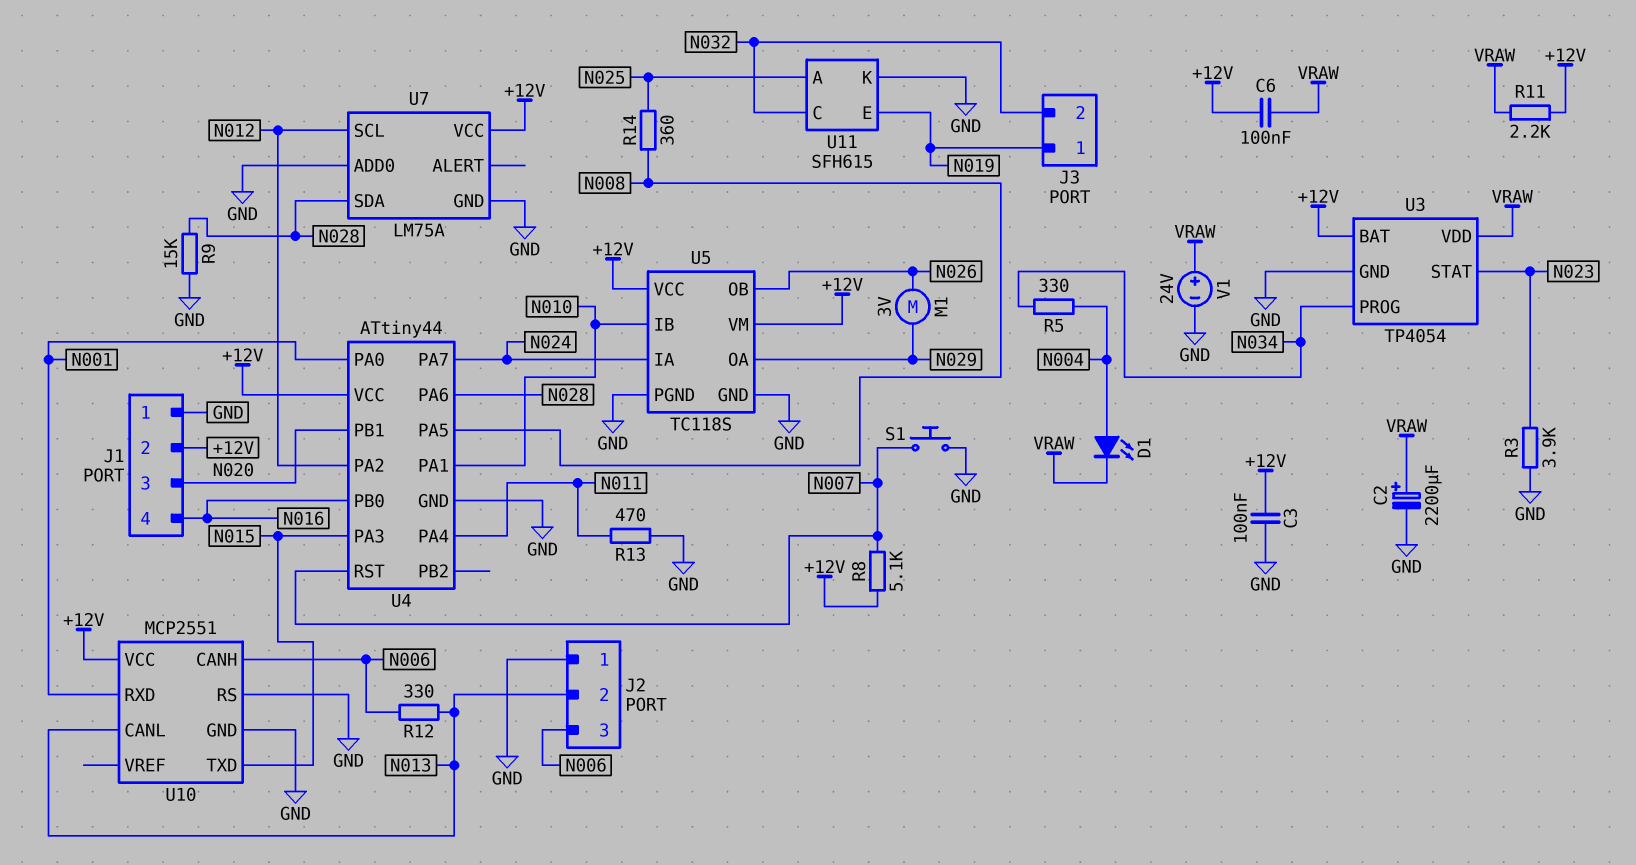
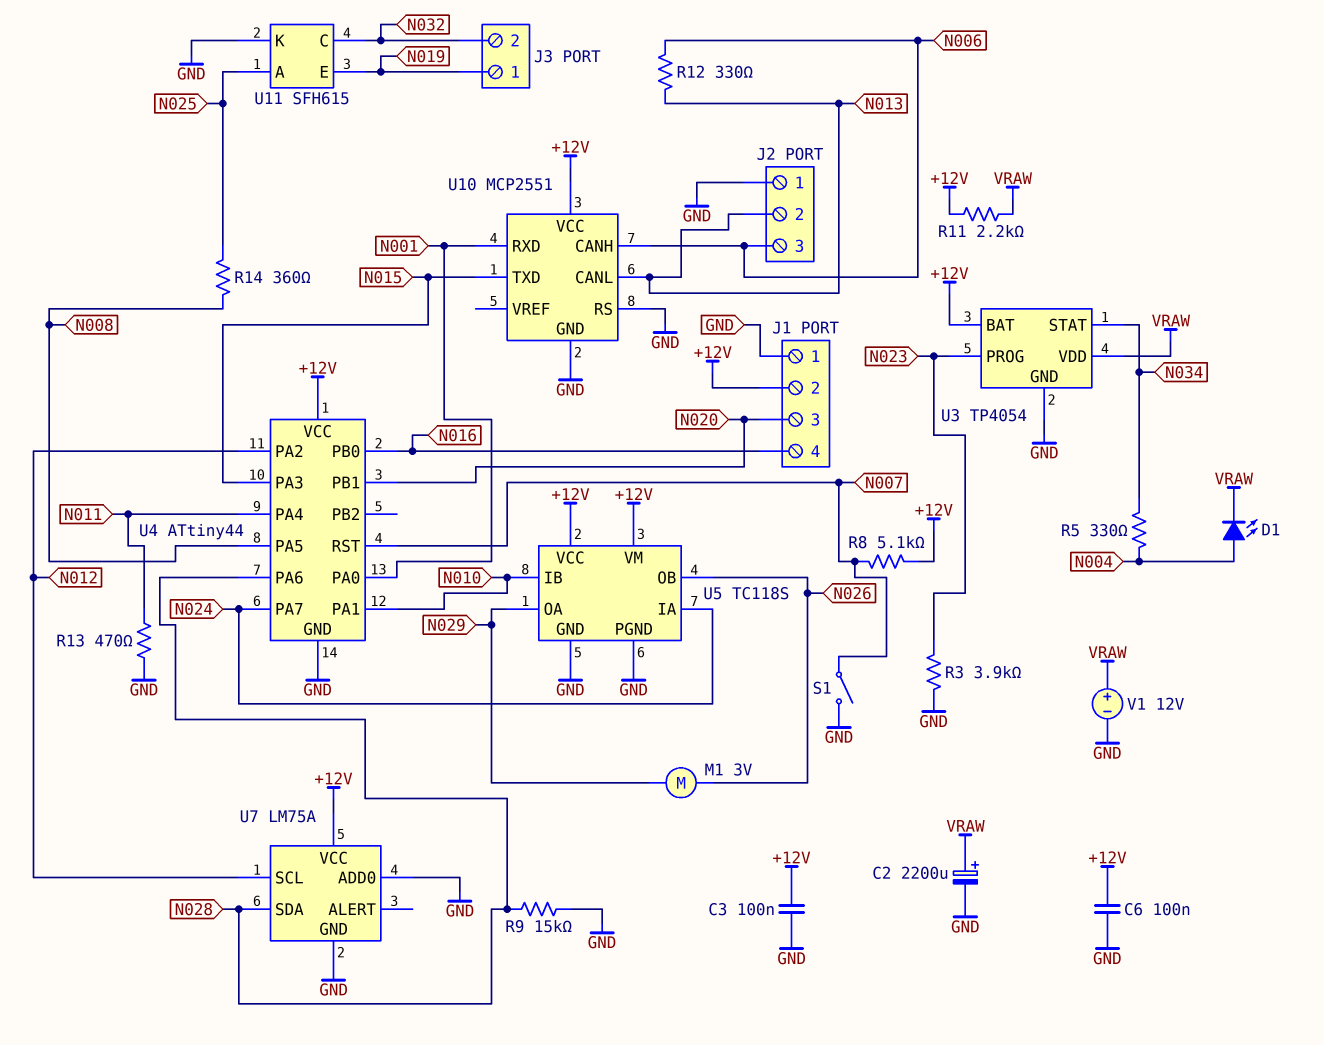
C6: 100nF (+12V, VRAW) -> 100nF (+12V, GND)
S1: button (GND, N007) -> switch (GND, N007)
U3 pin PROG: N034 -> N023
U3 pin STAT: N023 -> N034
V1: 24V (plus VRAW, minus GND) -> 12V (plus VRAW, minus GND)

